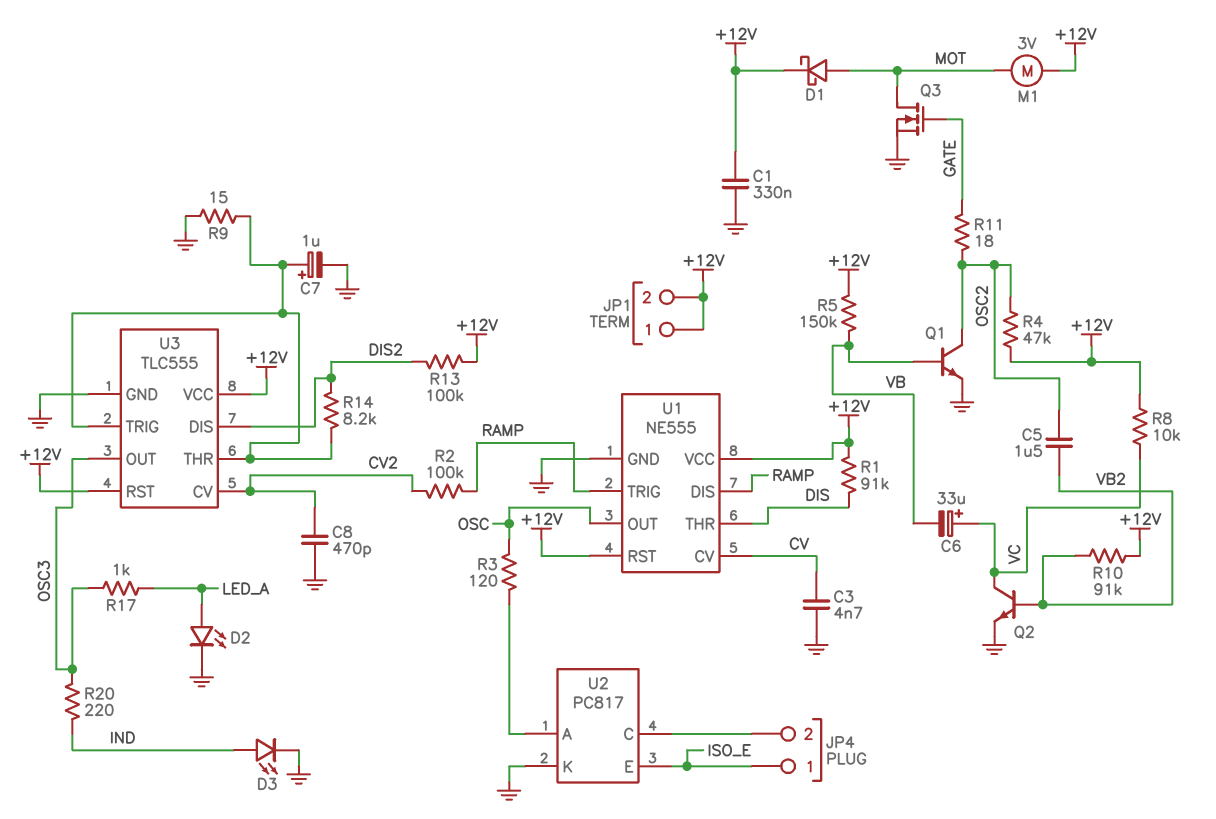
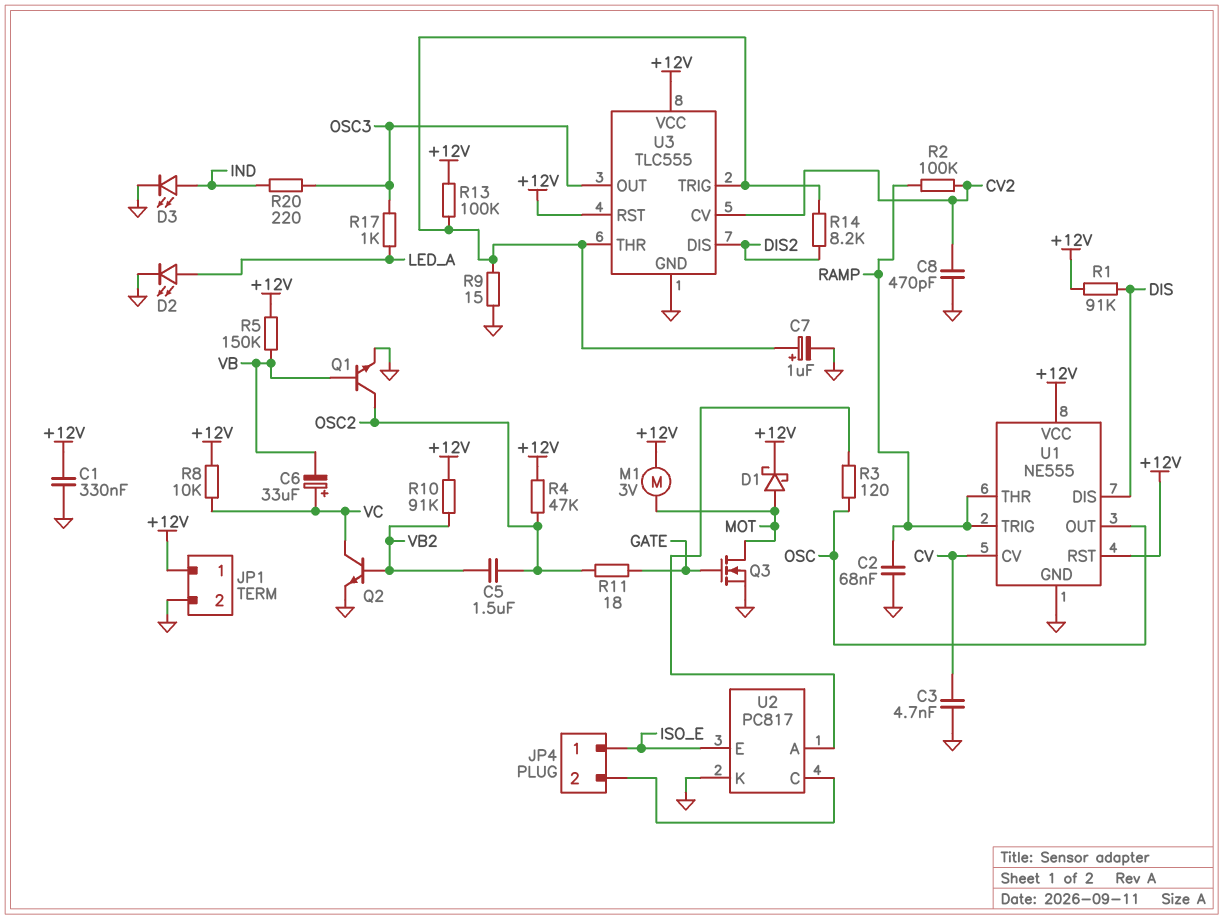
C2: none -> 68nF (GND, RAMP)
JP1 pin 2: +12V -> GND
R13: 100k (+12V, DIS2) -> 100k (+12V, U3/THR)
U1 pin DIS: RAMP -> DIS
U1 pin THR: DIS -> RAMP

